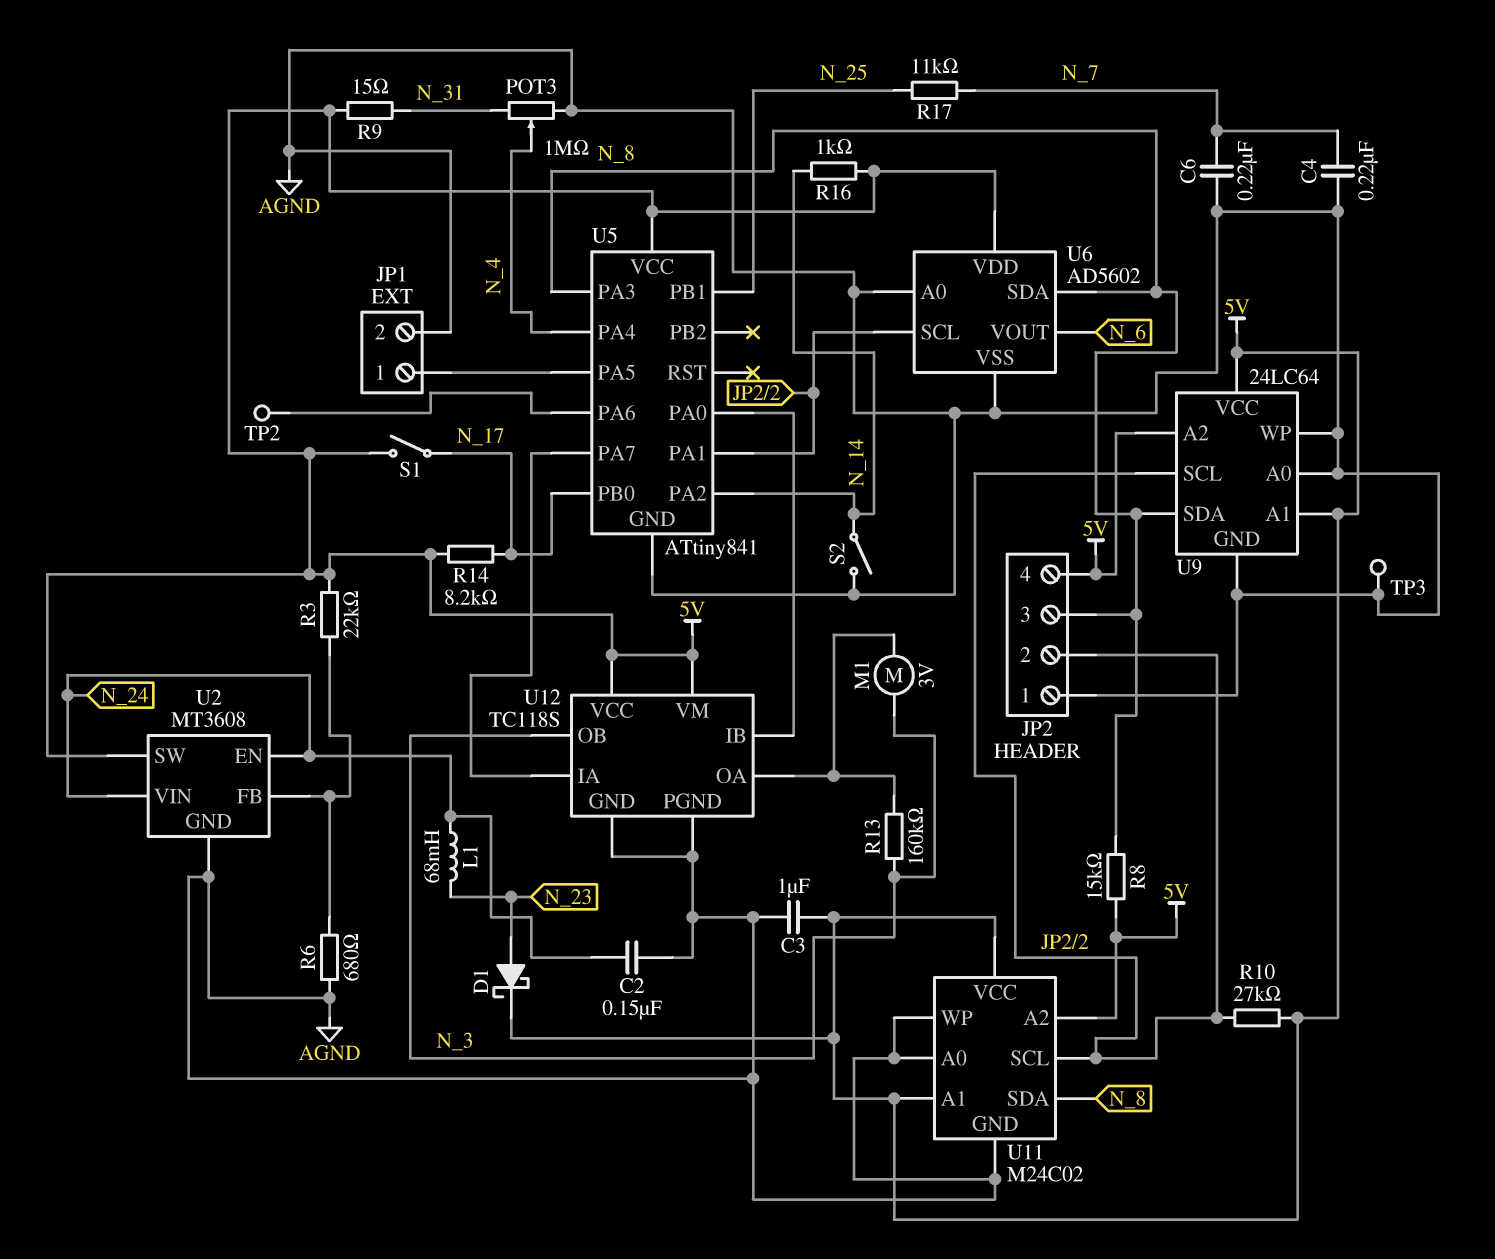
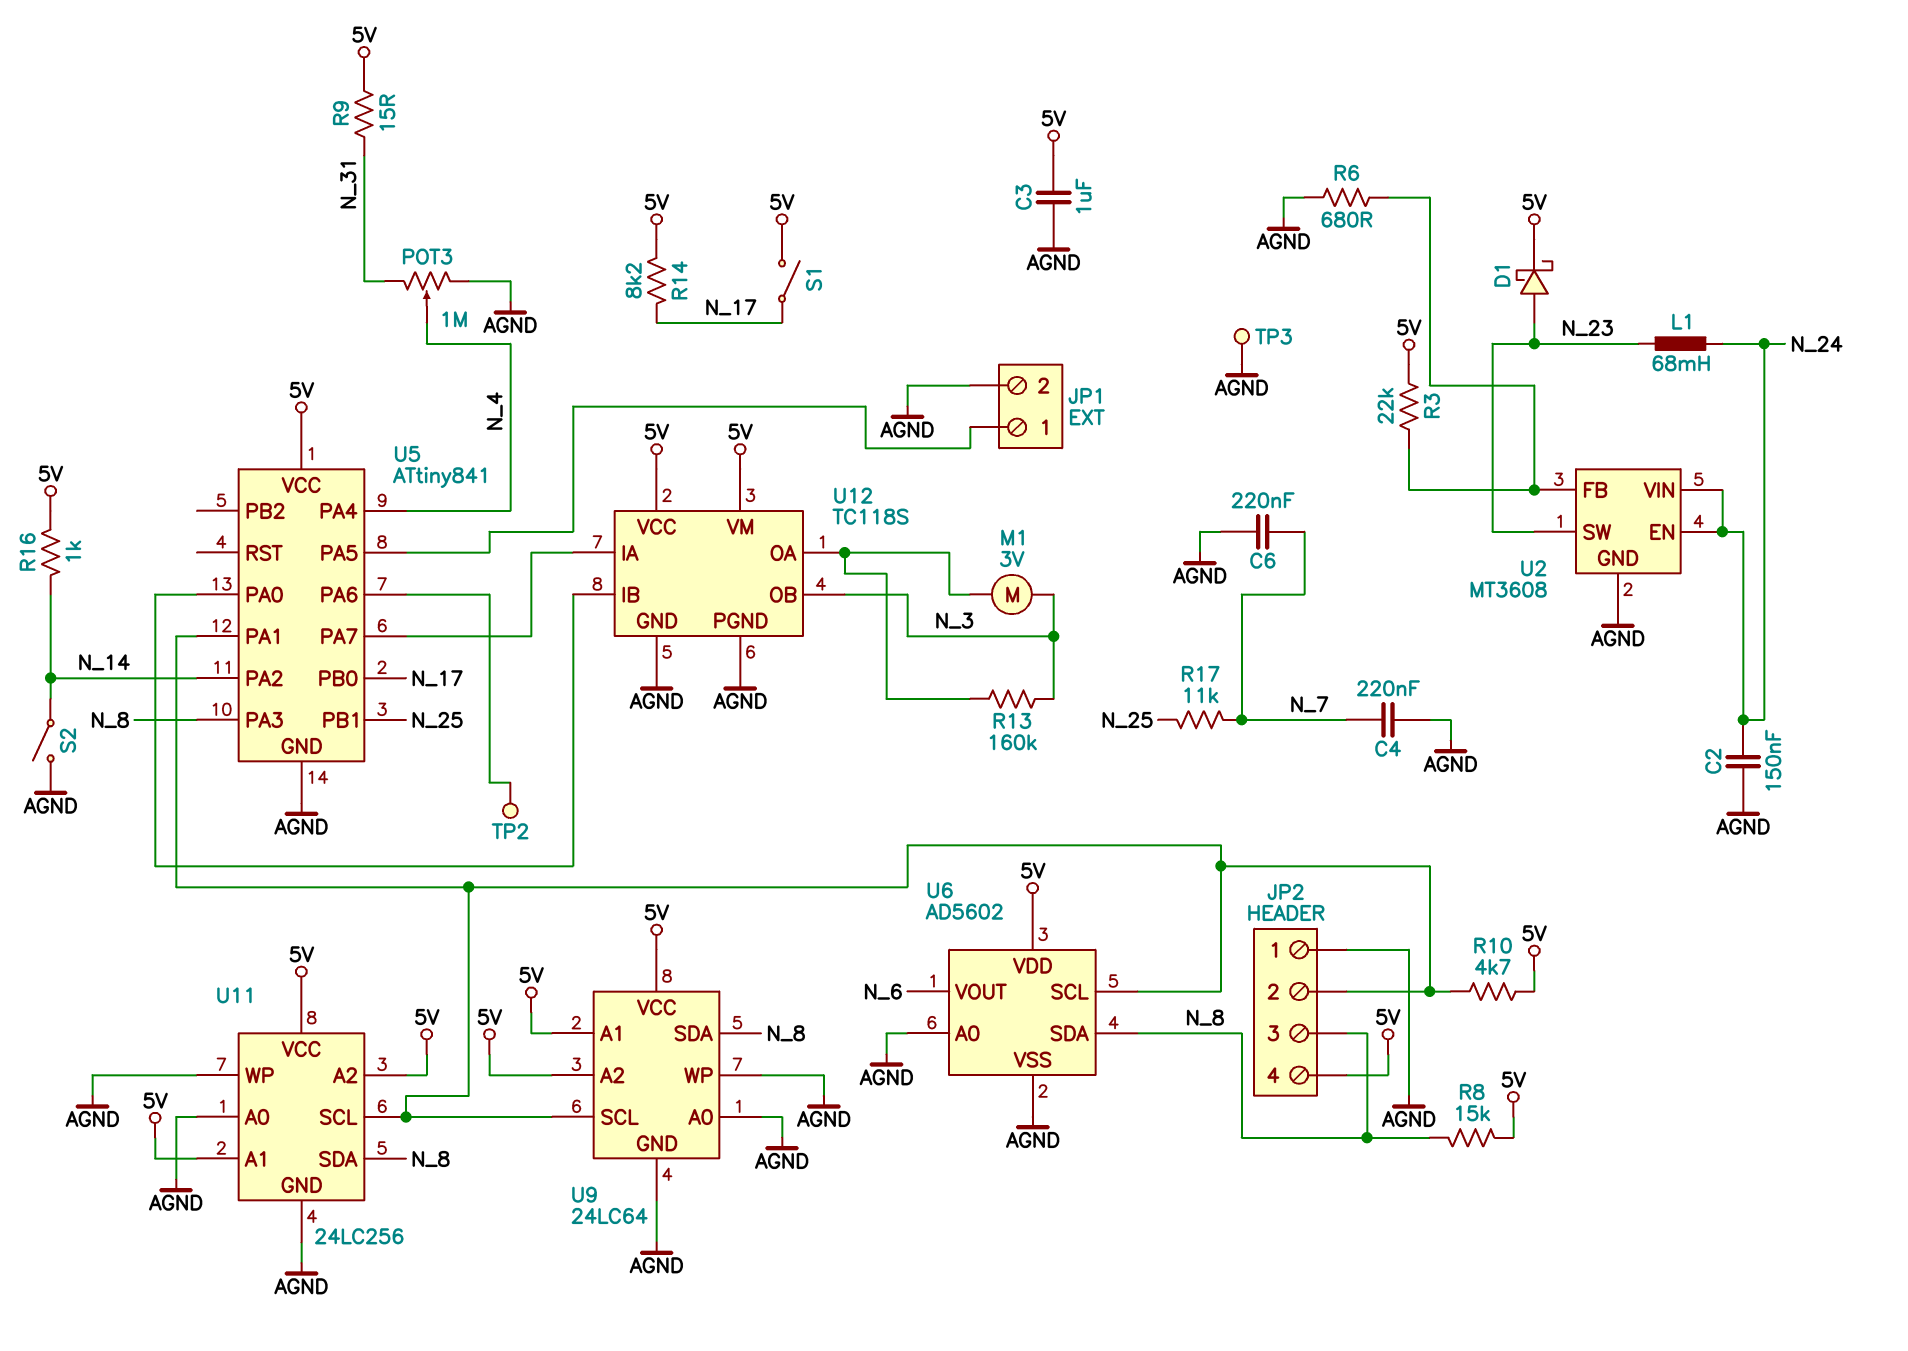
R10: 27k (5V, JP2/2) -> 4.7k (5V, JP2/2)
U2 pin SW: 5V -> N_23
U11: M24C02 -> 24LC256

